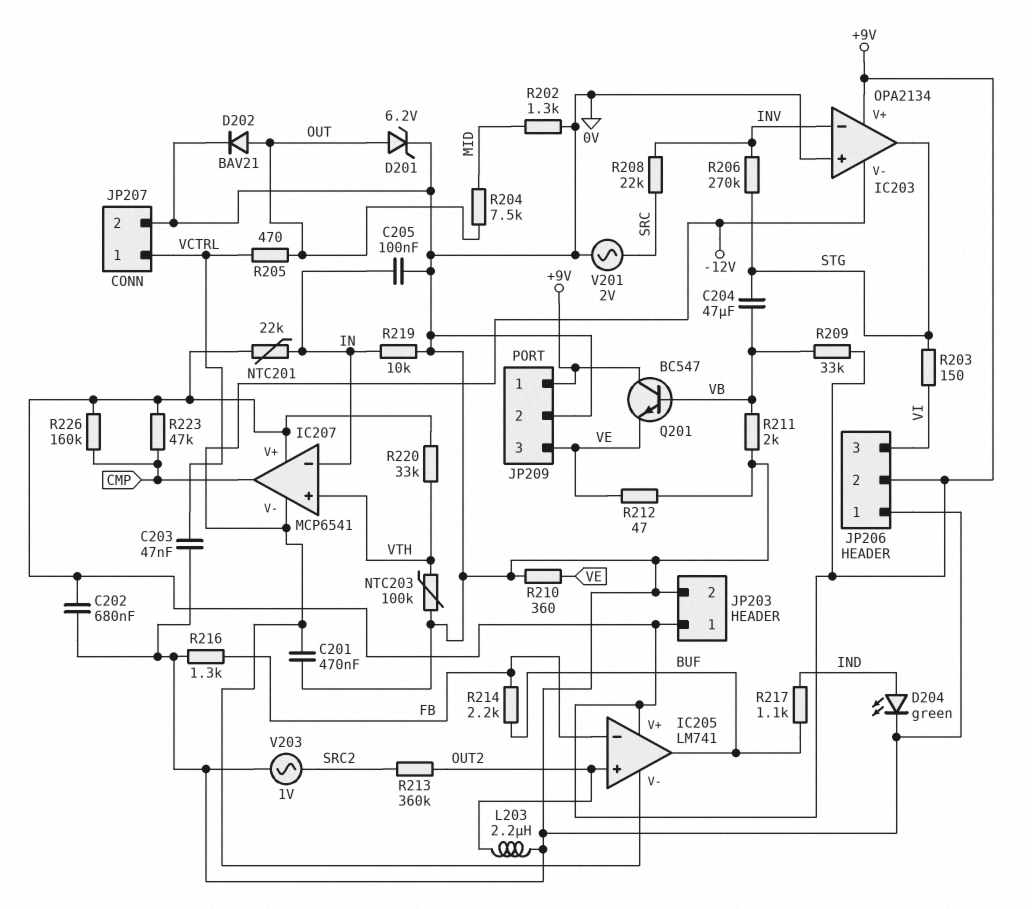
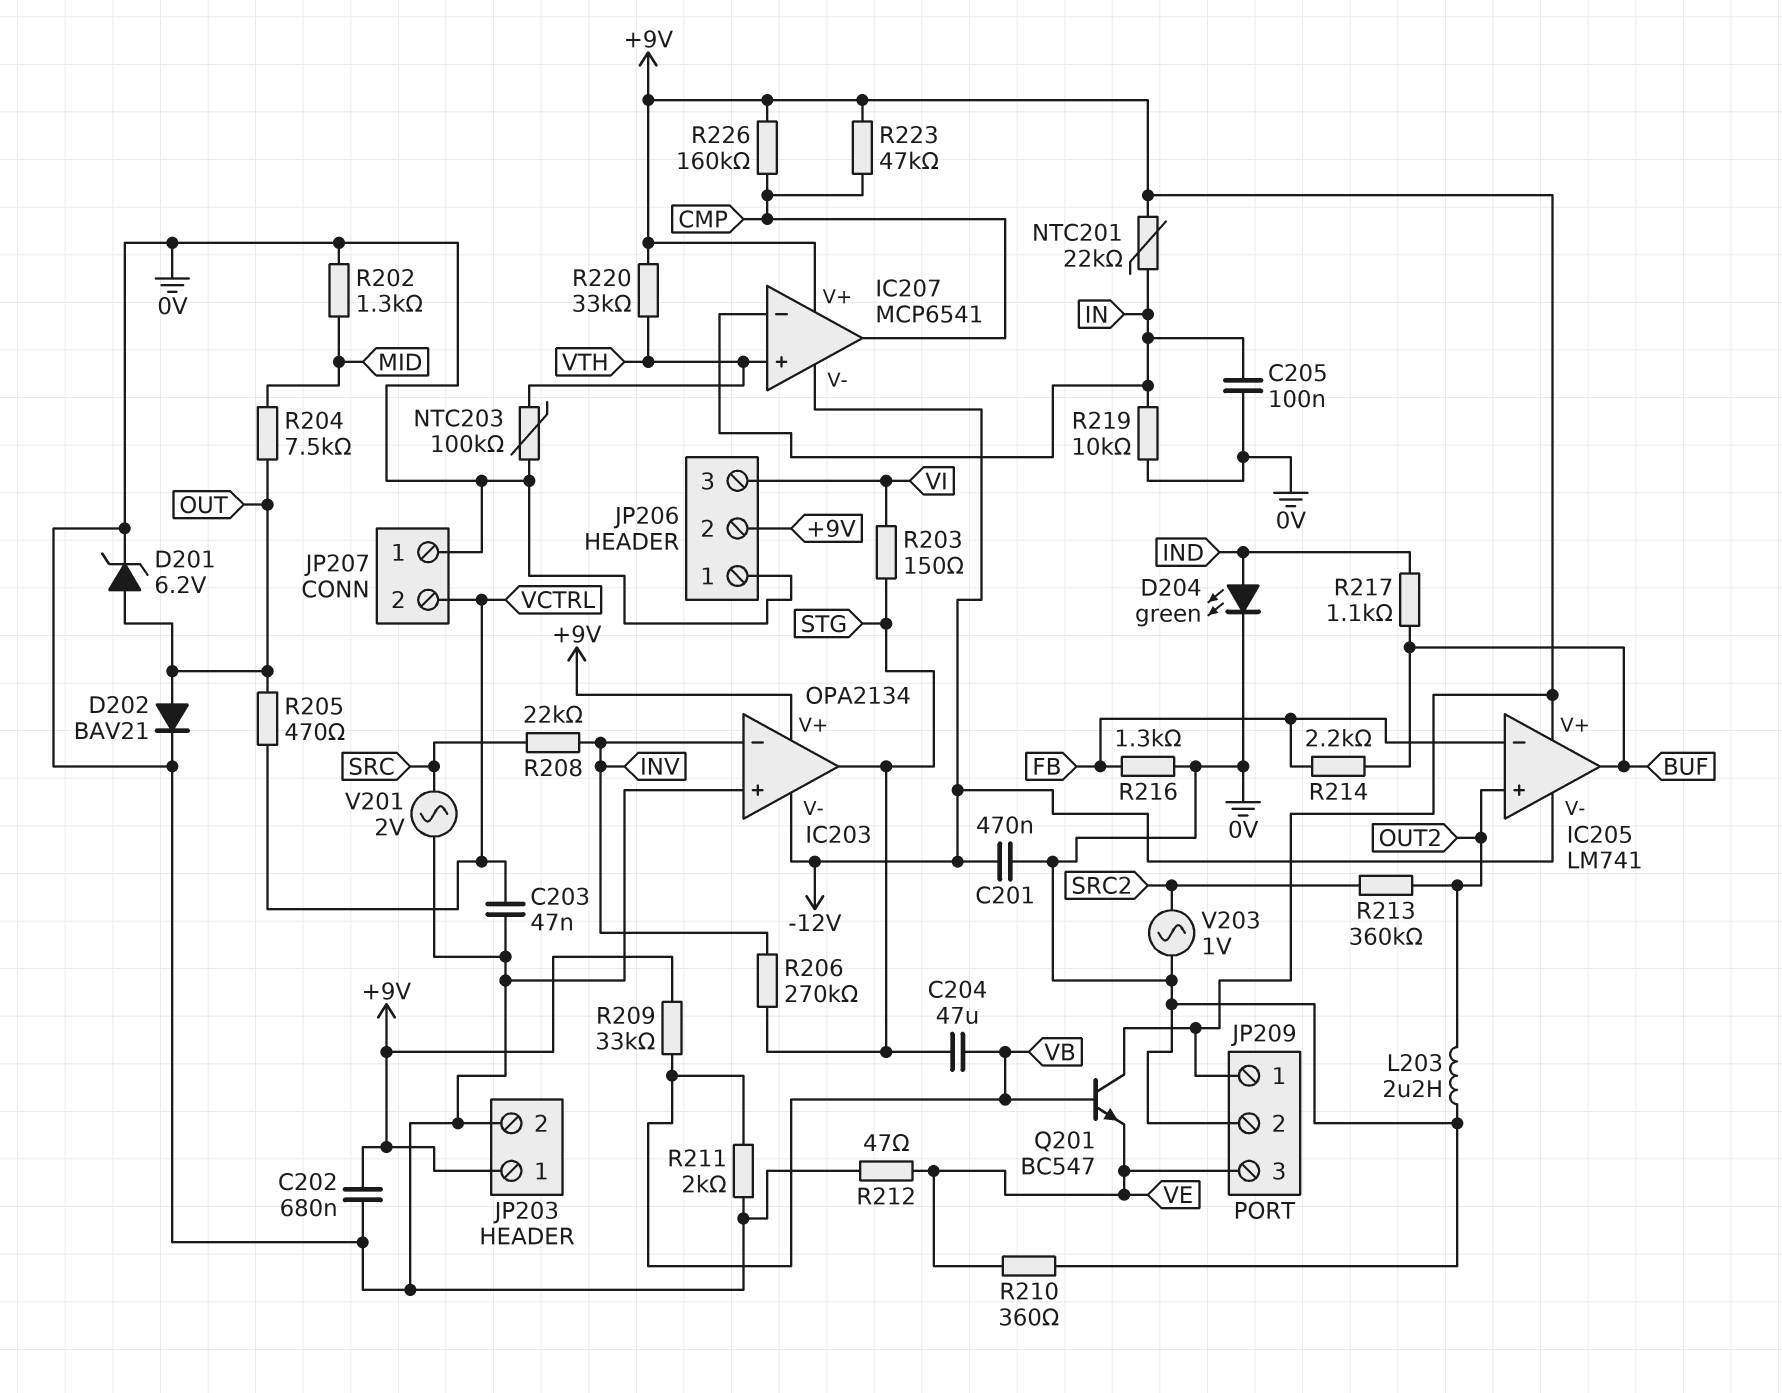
JP207 pin 1: VCTRL -> 0V
JP207 pin 2: 0V -> VCTRL

